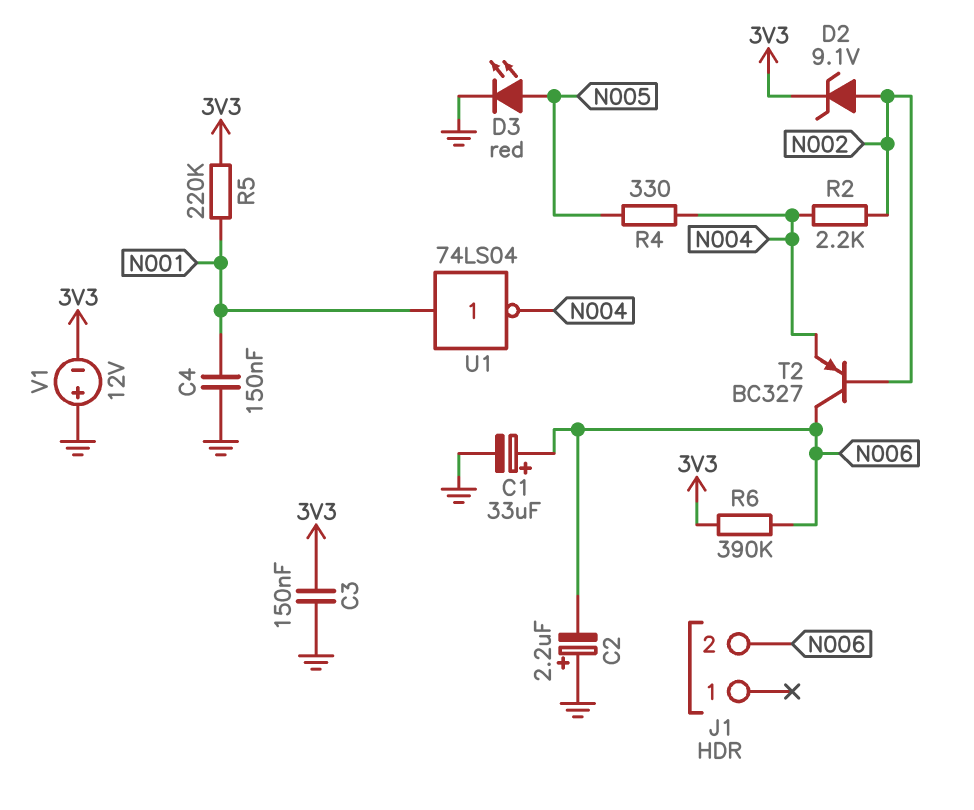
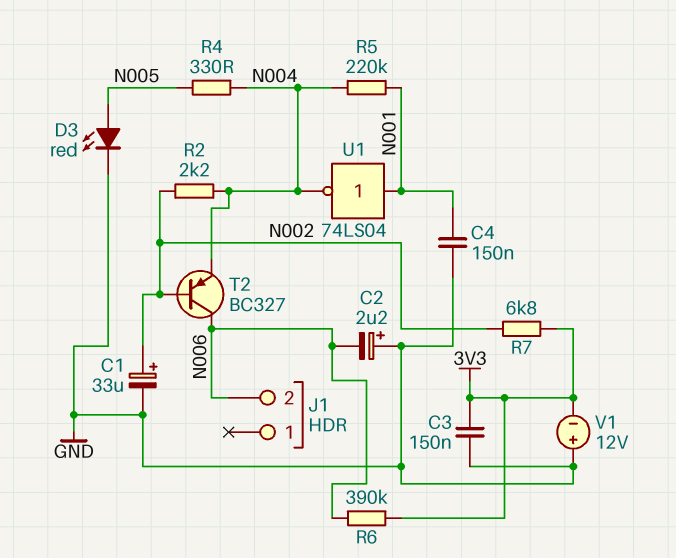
C1: 33uF (plus N006, minus GND) -> 33uF (plus N002, minus GND)
D2: zener 9.1V (A N002, K 3V3) -> none
R5: 220k (3V3, N001) -> 220k (N001, N004)
R7: none -> 6.8k (3V3, N002)

